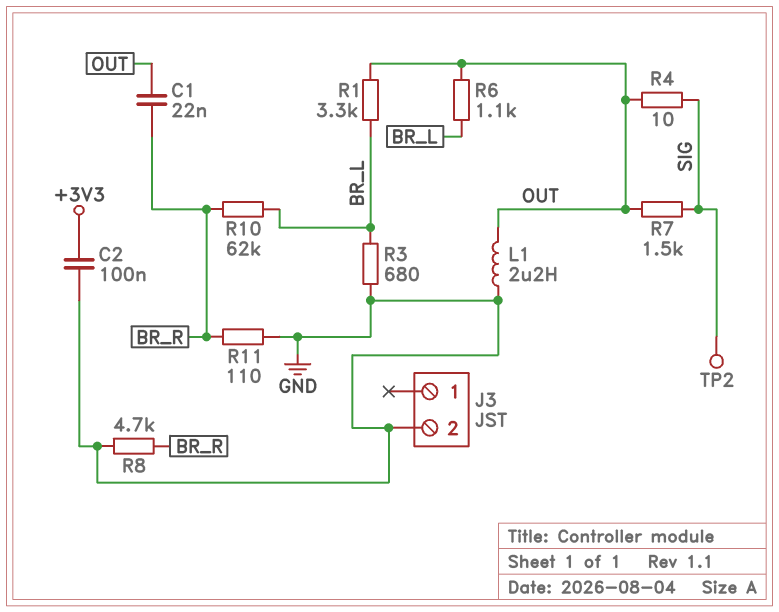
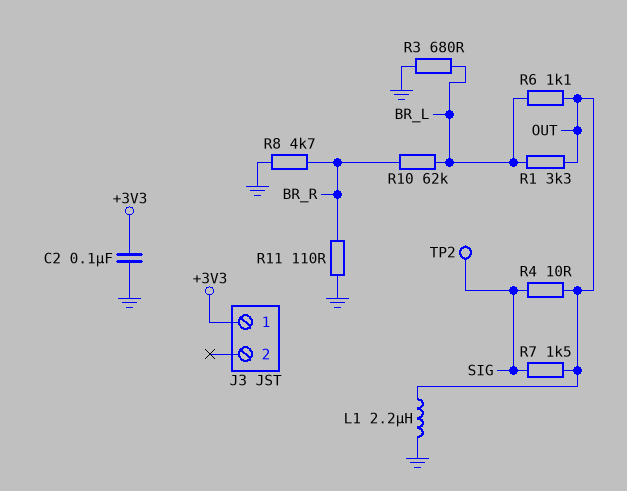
C1: 22nF (BR_R, OUT) -> none
J3 pin 1: none -> +3V3
J3 pin 2: GND -> none

